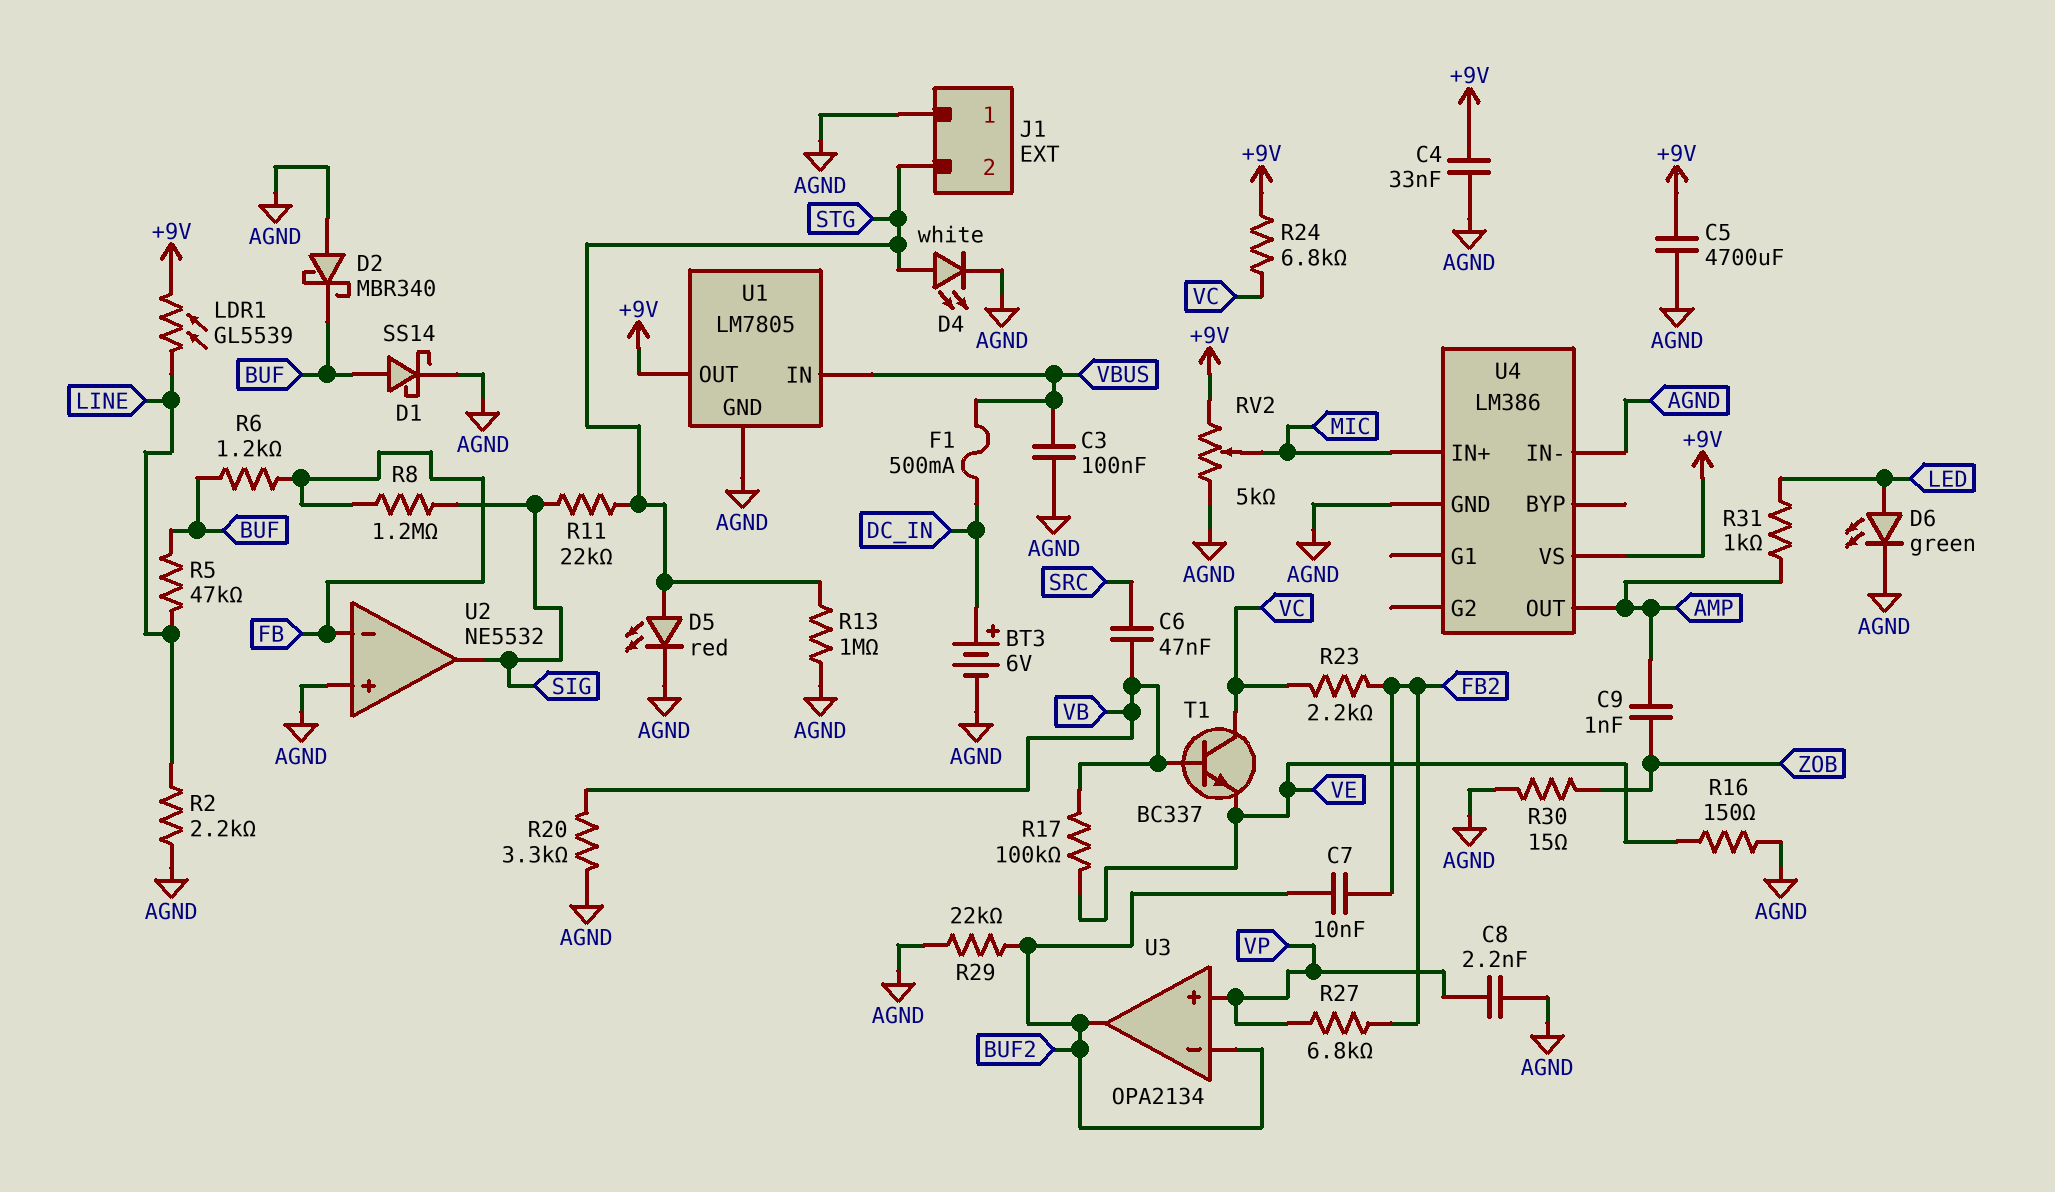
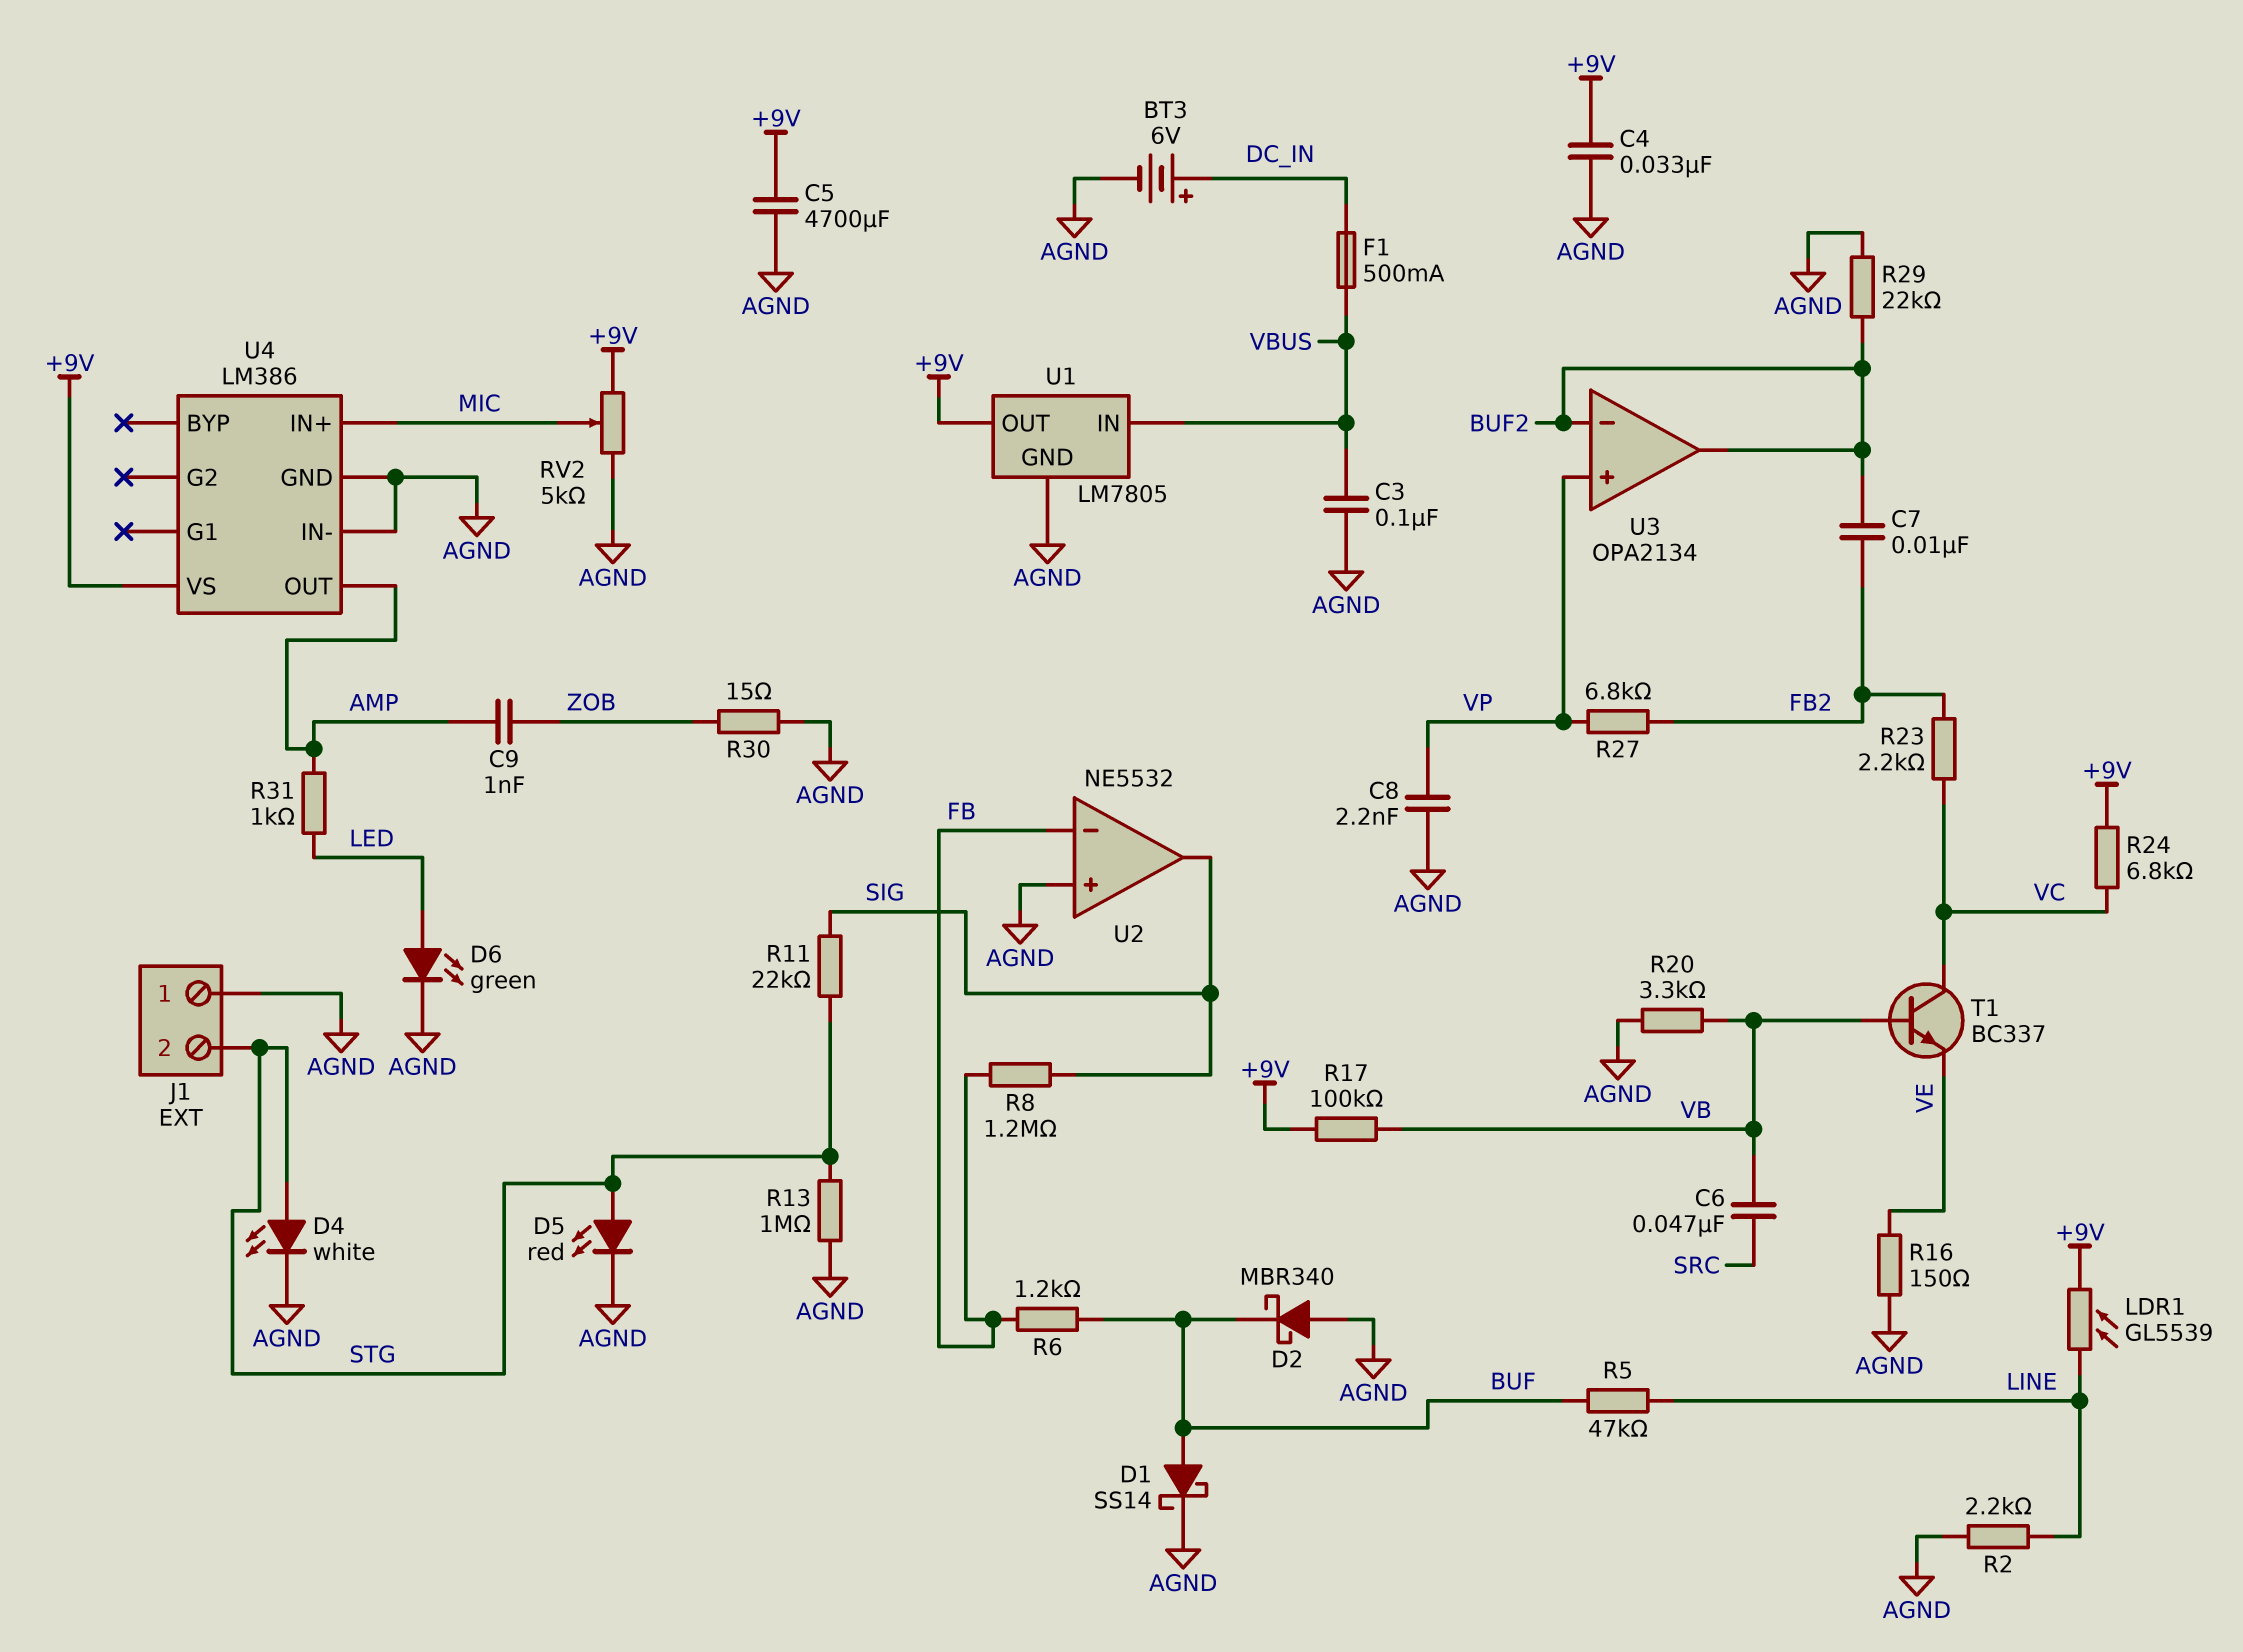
R17: 100k (VB, VE) -> 100k (+9V, VB)

